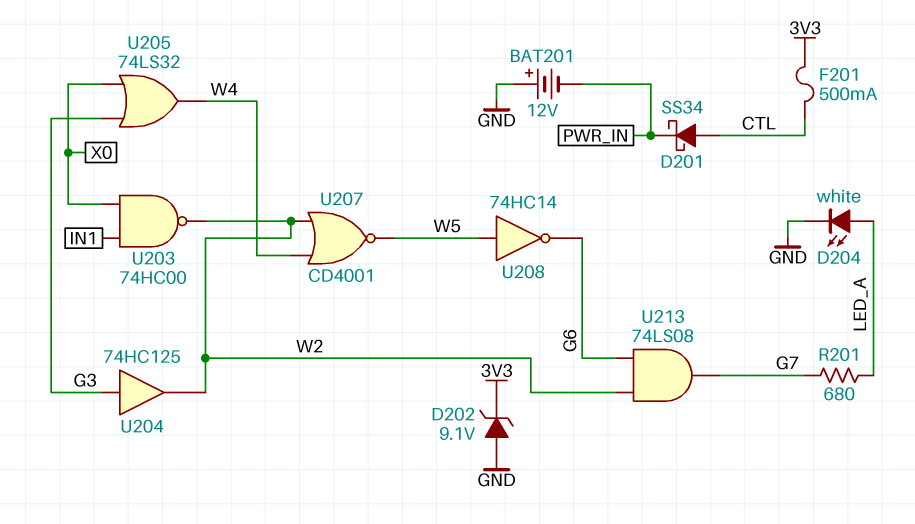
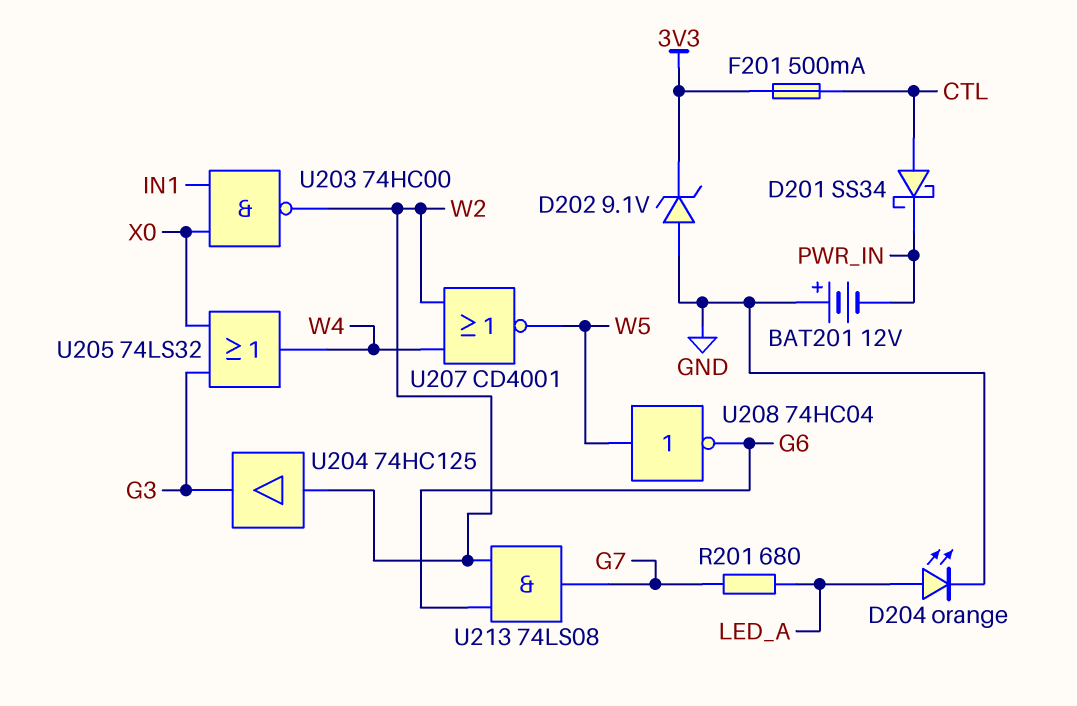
D204: LED white (A LED_A, K GND) -> LED orange (A LED_A, K GND)
U204: buffer 74HC125 (in G3, out W2) -> buffer 74HC125 (in W2, out G3)
U208: NOT 74HC14 (in W5, out G6) -> NOT 74HC04 (in W5, out G6)

